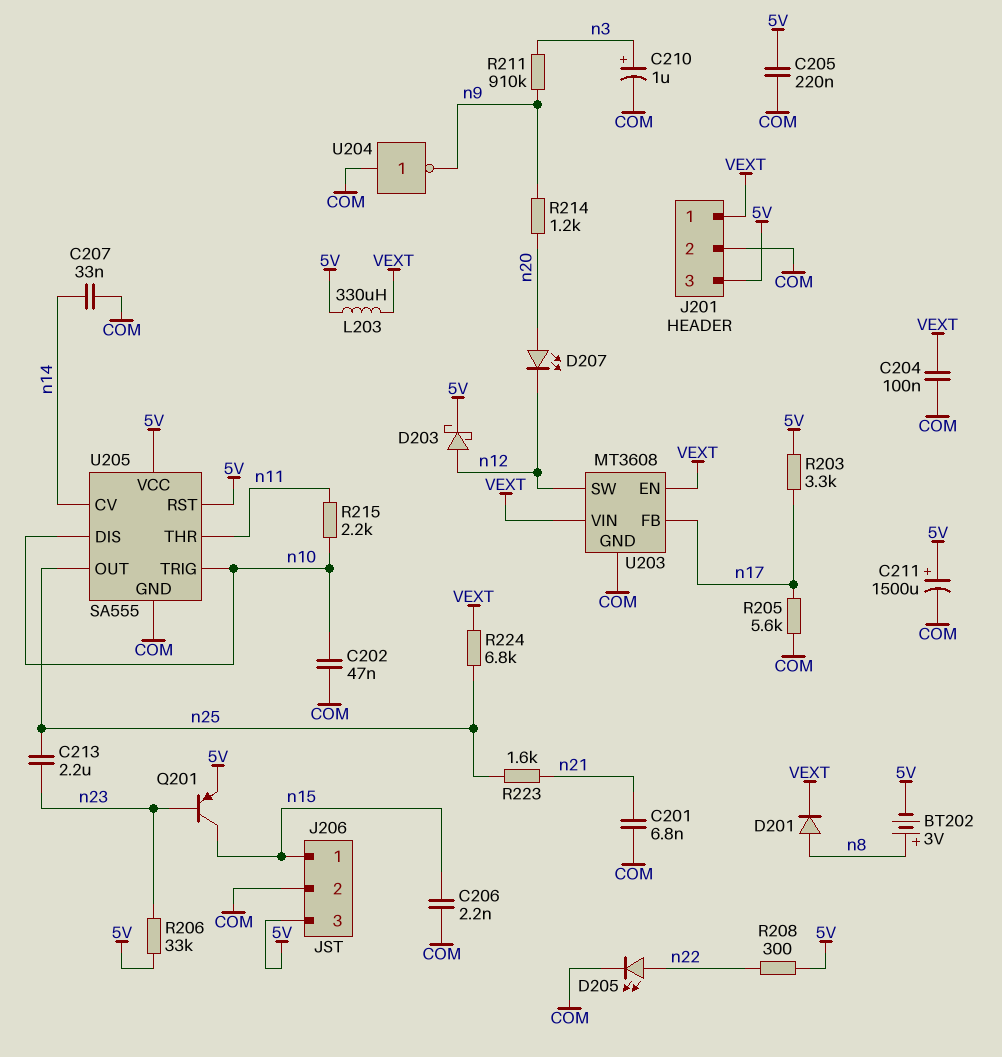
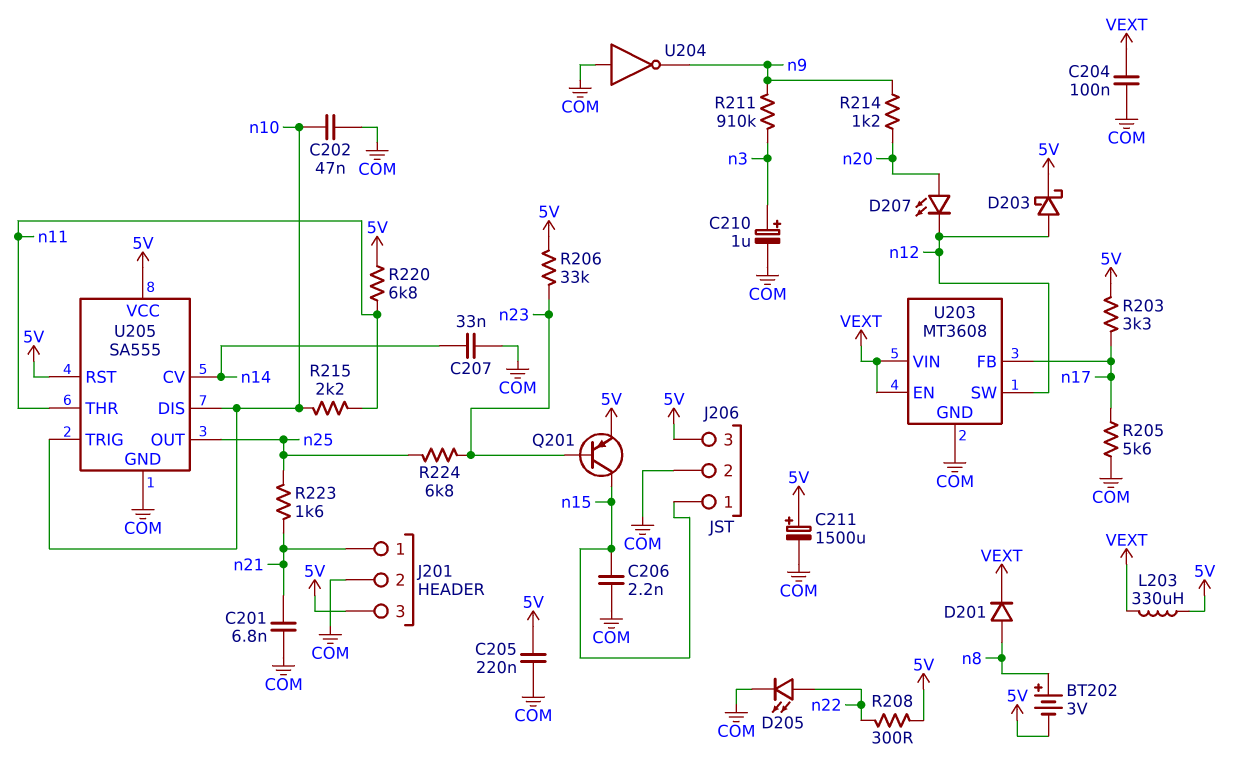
C213: 2.2uF (n23, n25) -> none
J201 pin 1: VEXT -> n21
R220: none -> 6.8k (5V, n11)
R224: 6.8k (VEXT, n25) -> 6.8k (n23, n25)

